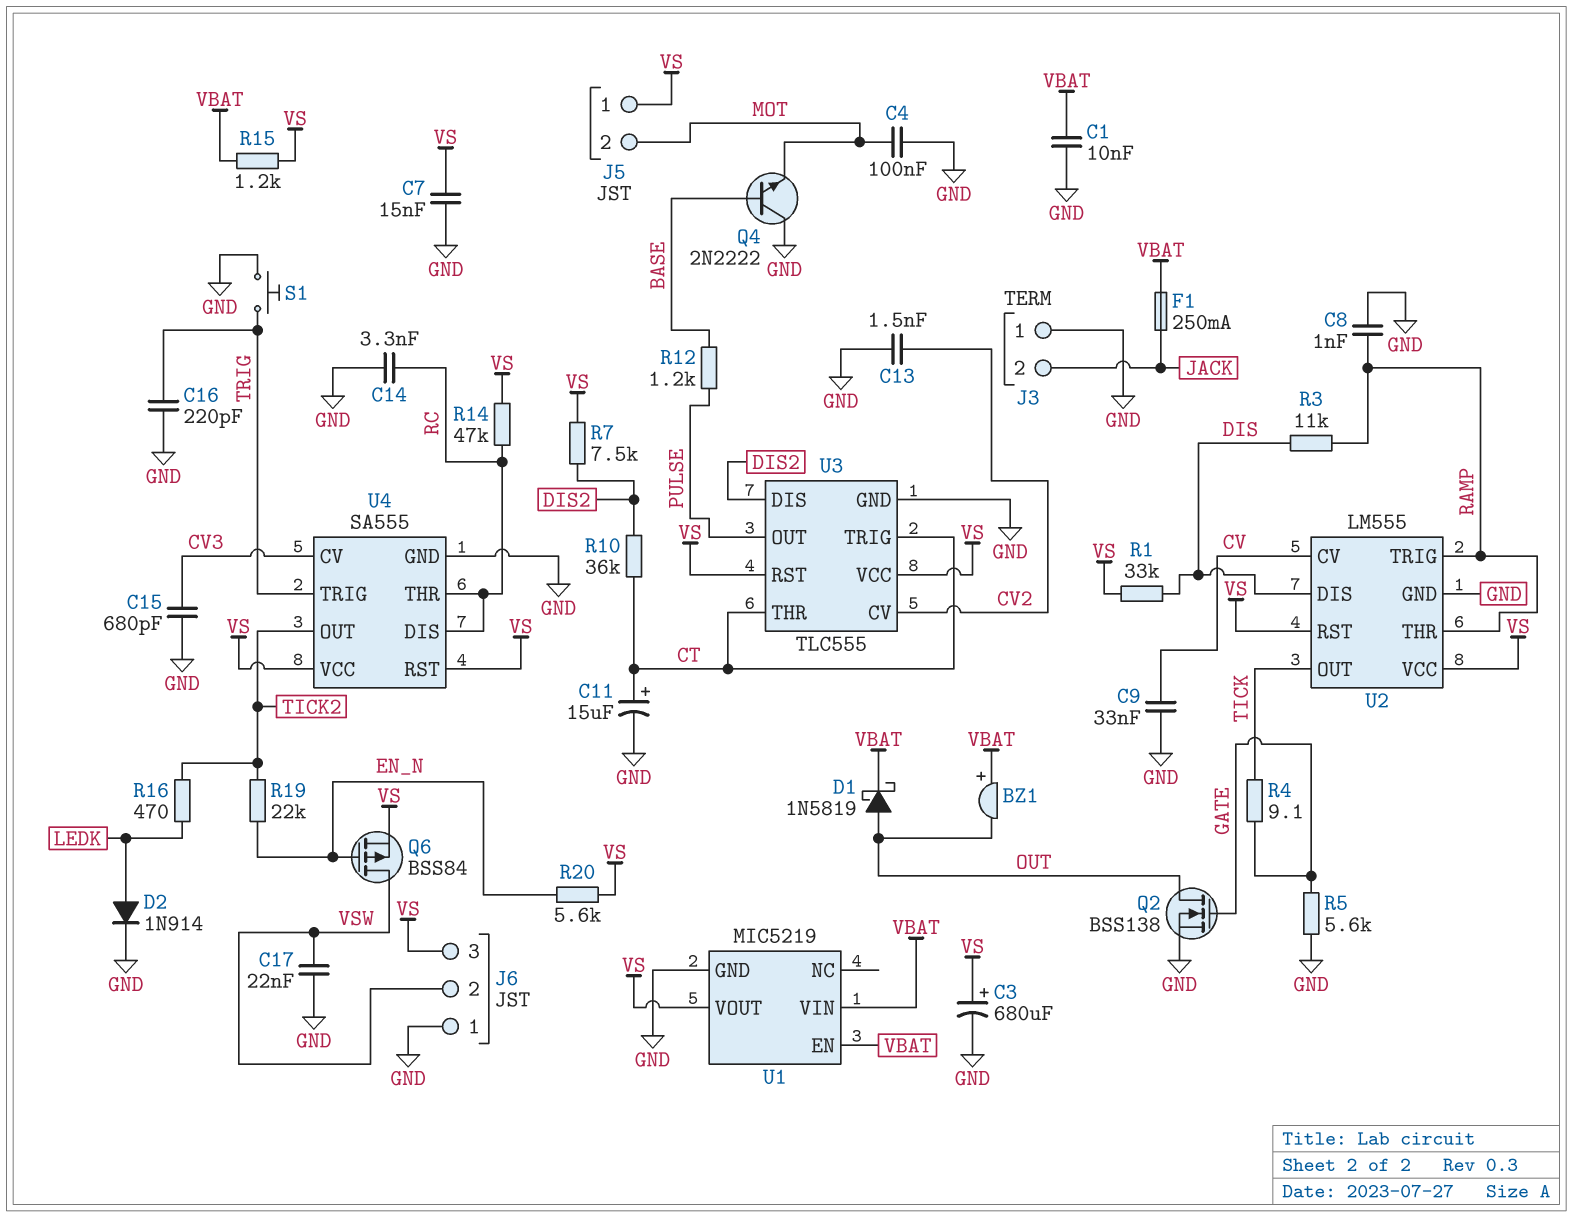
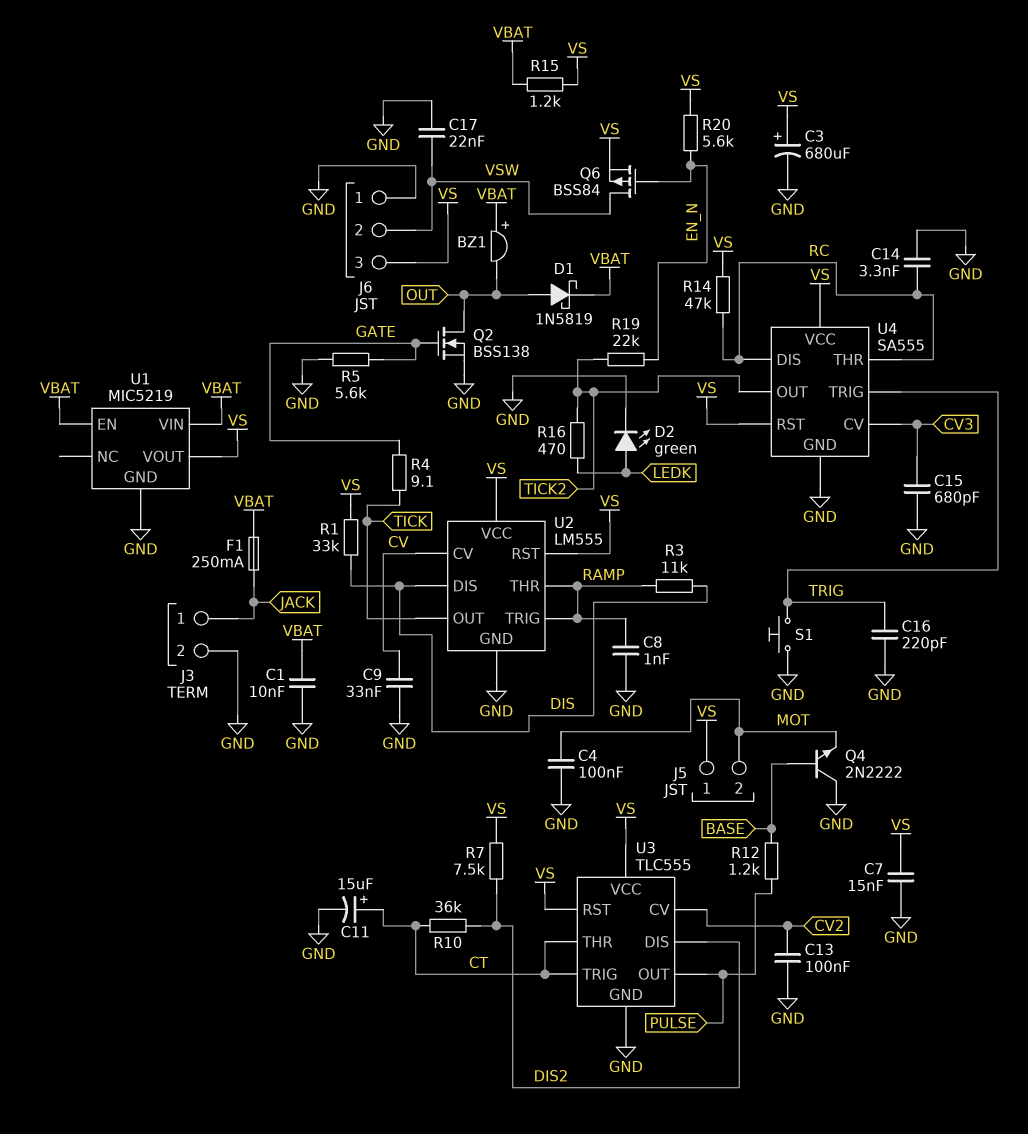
C13: 1.5nF (CV2, GND) -> 100nF (CV2, GND)
D2: diode 1N914 (A LEDK, K GND) -> LED green (A LEDK, K GND)
J3 pin 1: GND -> JACK
J3 pin 2: JACK -> GND

